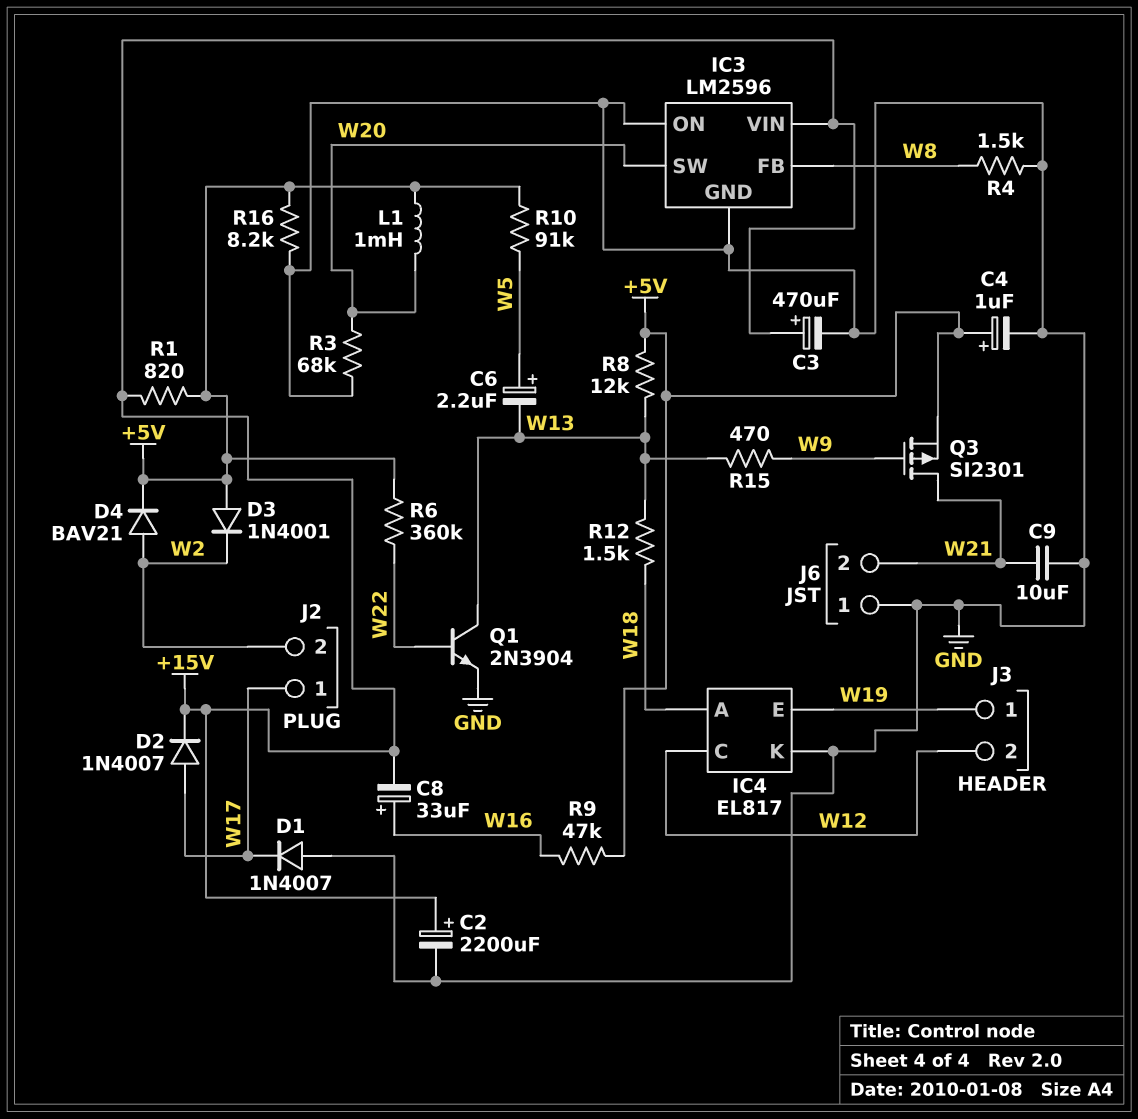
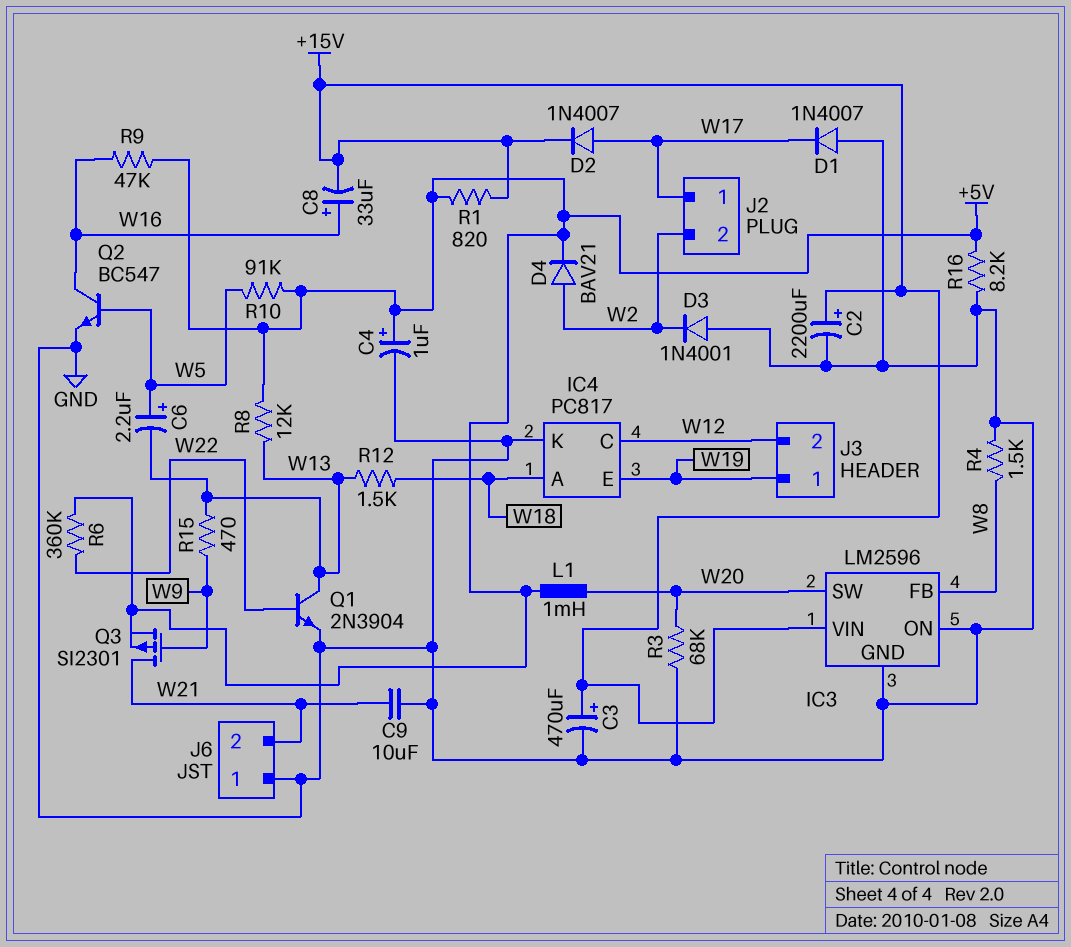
D3: diode 1N4001 (A +5V, K W2) -> diode 1N4001 (A GND, K W2)
IC4: EL817 -> PC817
Q2: none -> NPN BC547 (B W5, C W16, E GND)

